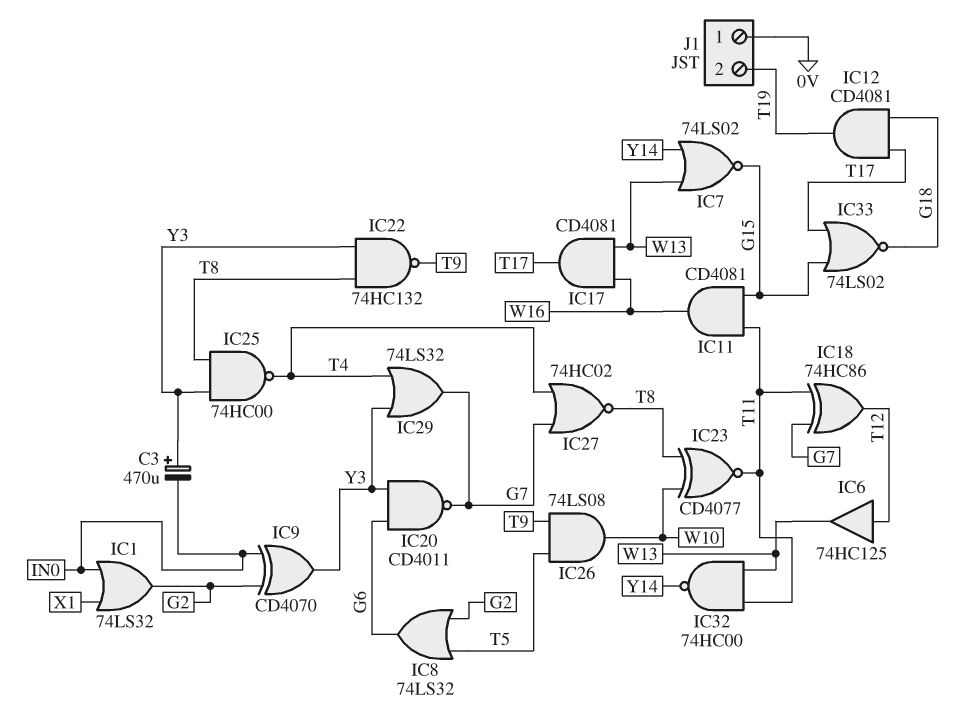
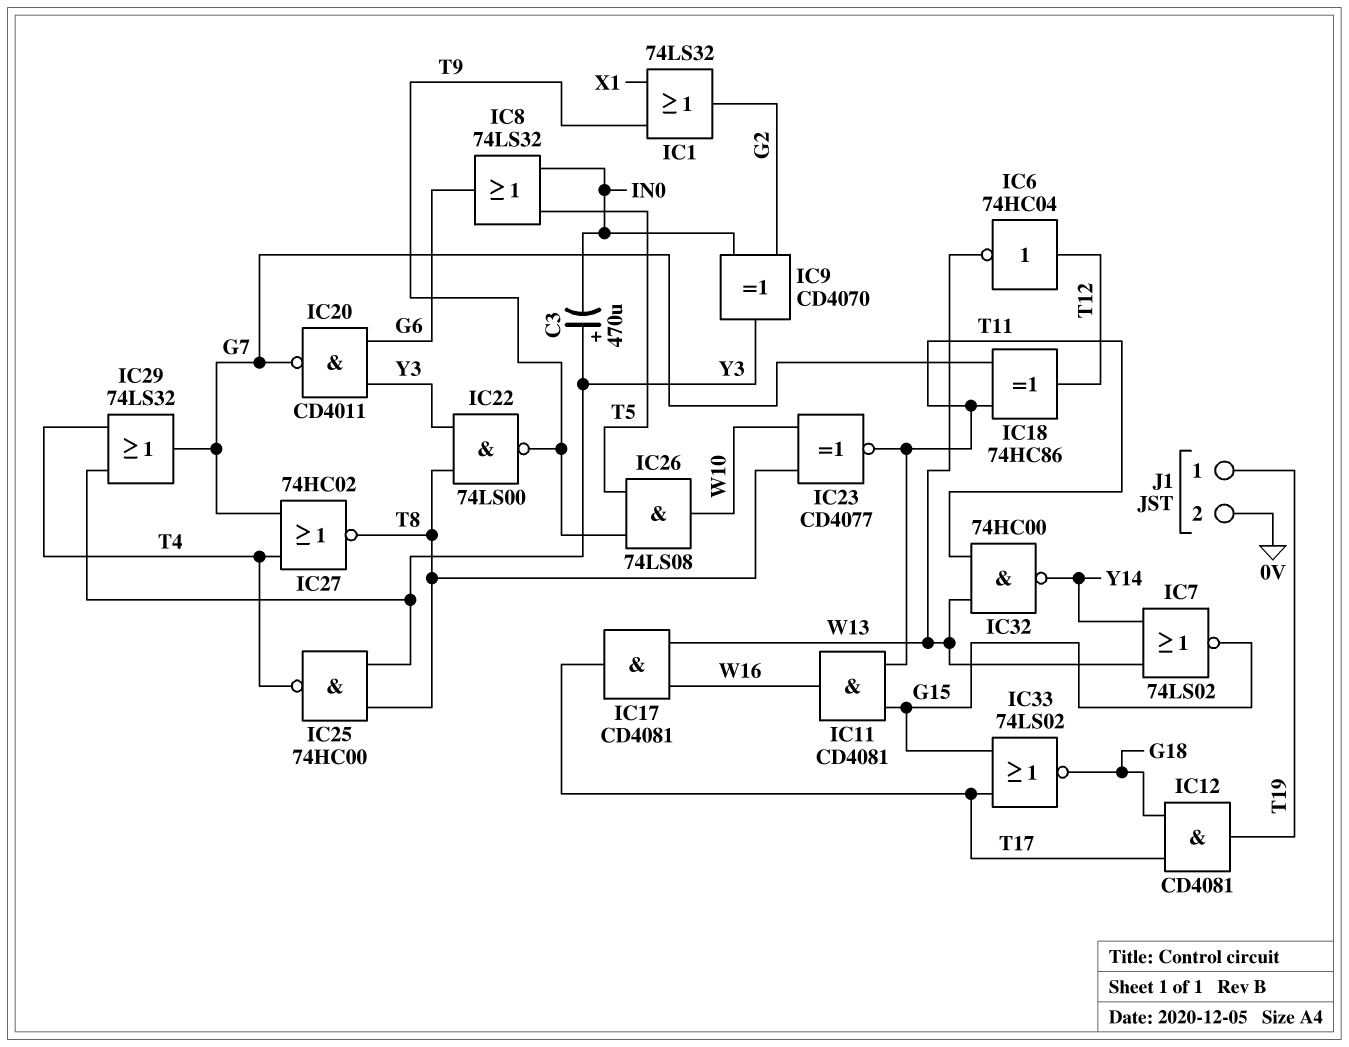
IC1: OR 74LS32 (in IN0, in X1, out G2) -> OR 74LS32 (in T9, in X1, out G2)
IC6: buffer 74HC125 (in T12, out W13) -> NOT 74HC04 (in T12, out W13)
IC8: OR 74LS32 (in G2, in T5, out G6) -> OR 74LS32 (in IN0, in T5, out G6)
IC22: NAND 74HC132 (in T8, in Y3, out T9) -> NAND 74LS00 (in T8, in Y3, out T9)
J1 pin 1: 0V -> T19
J1 pin 2: T19 -> 0V

